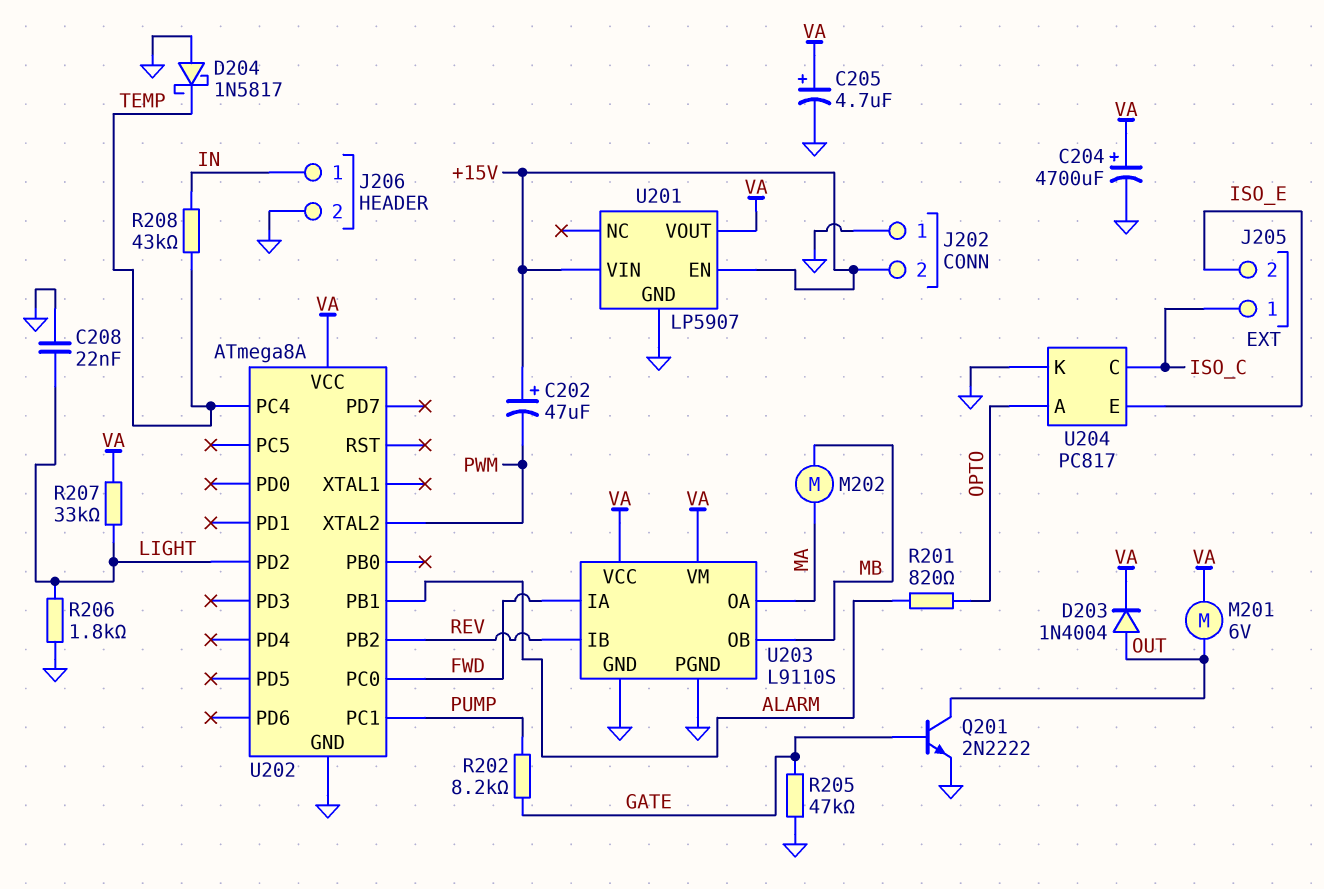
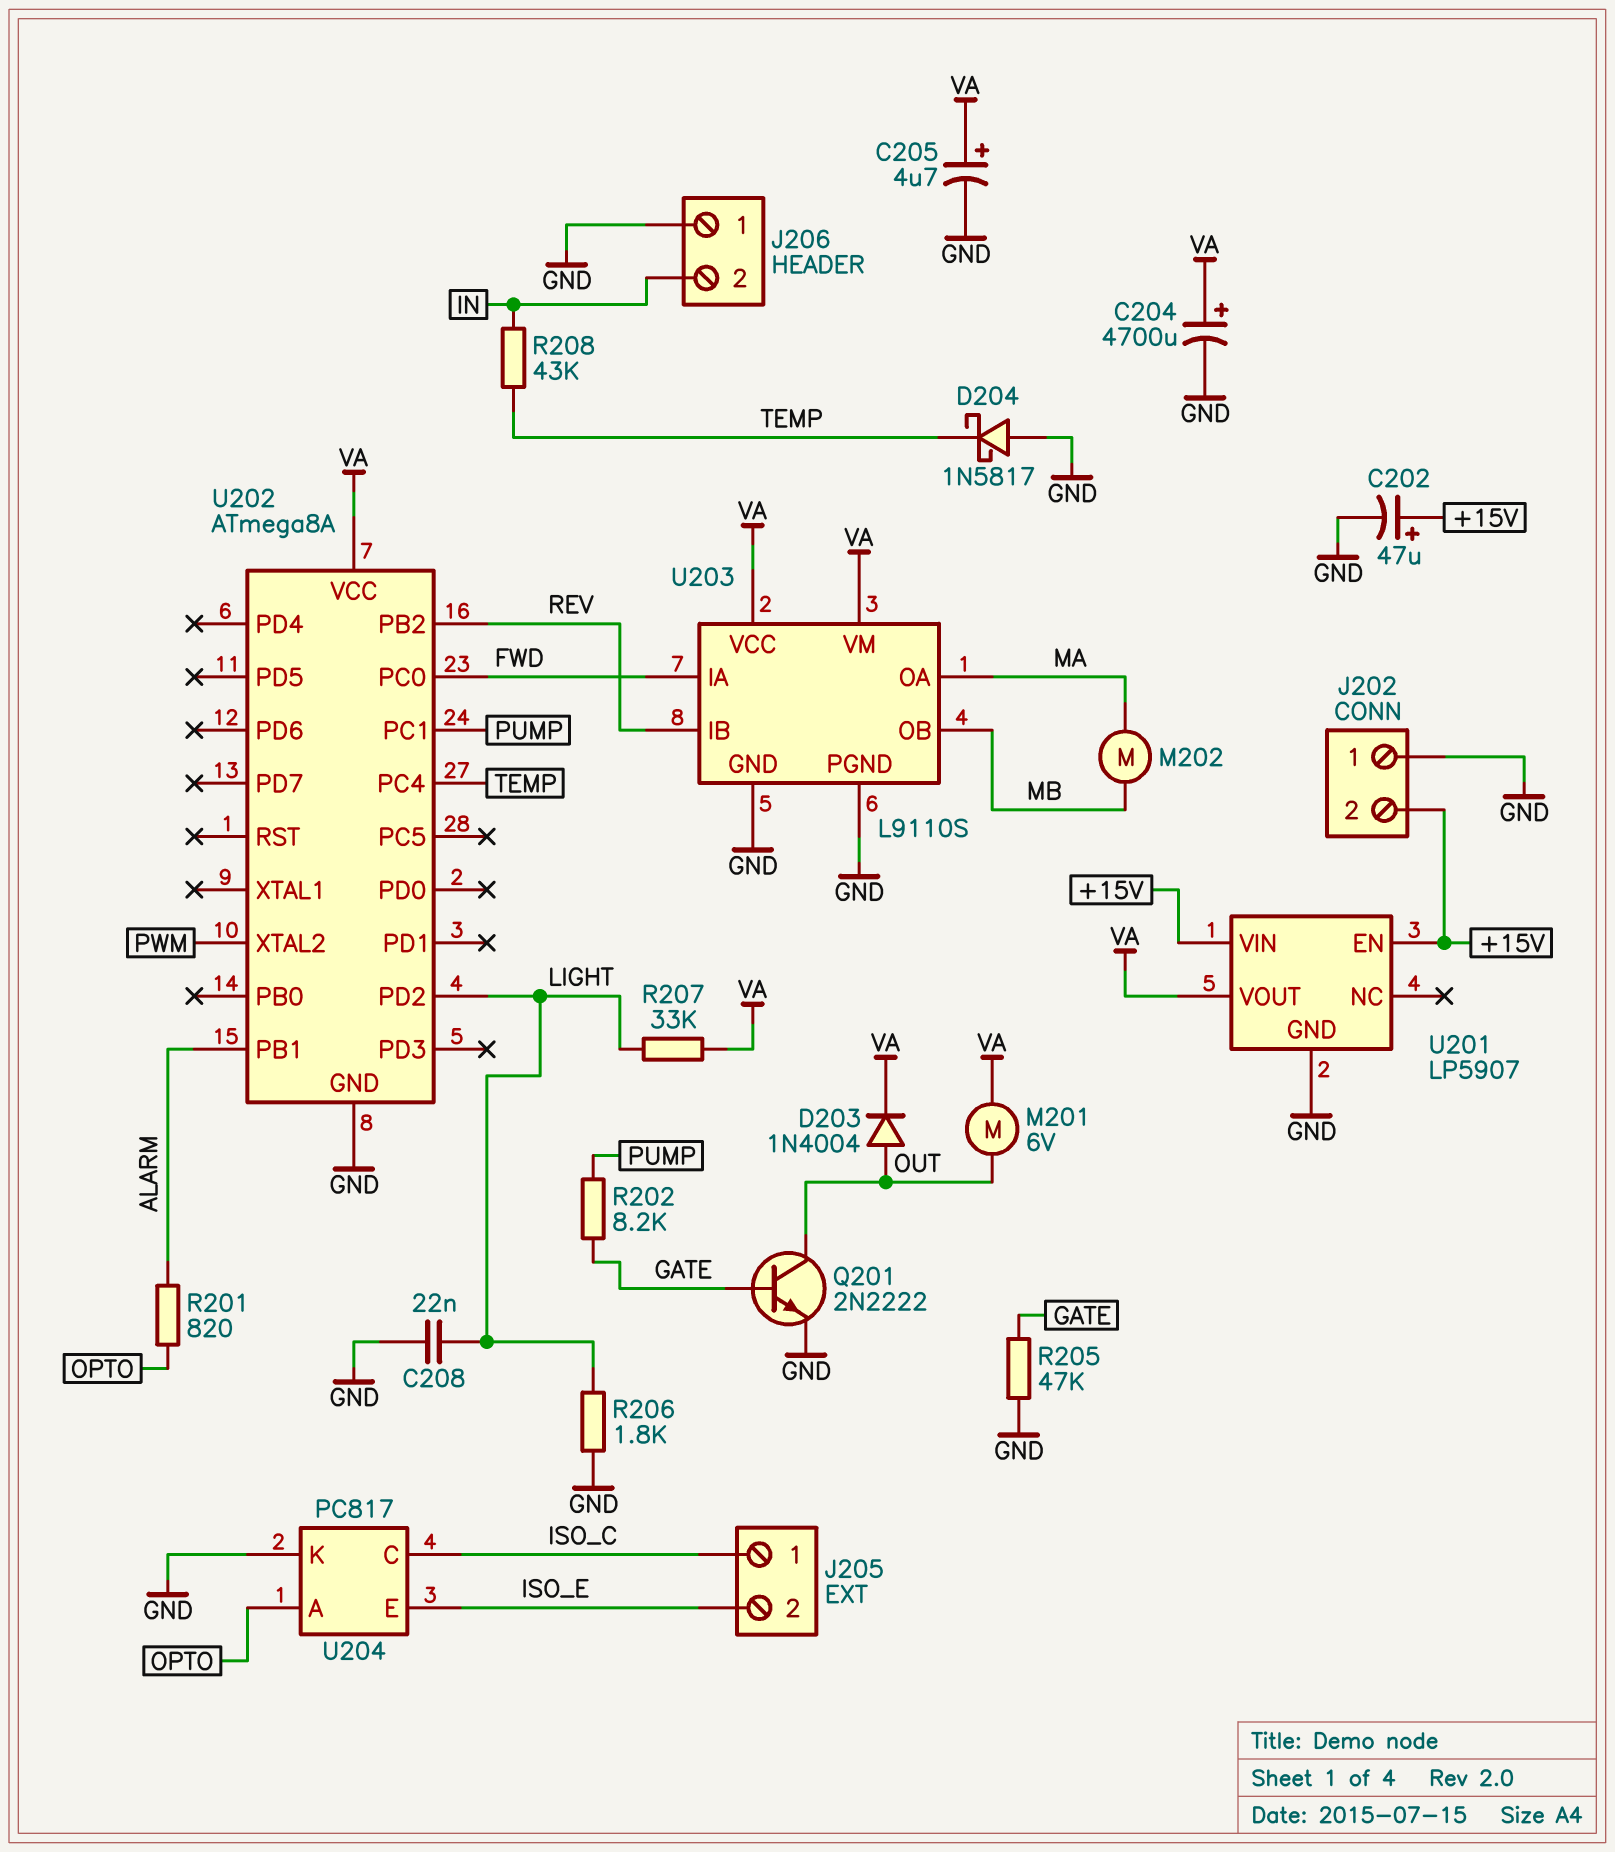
C202: 47uF (plus +15V, minus PWM) -> 47uF (plus +15V, minus GND)
J206 pin 1: IN -> GND
J206 pin 2: GND -> IN

